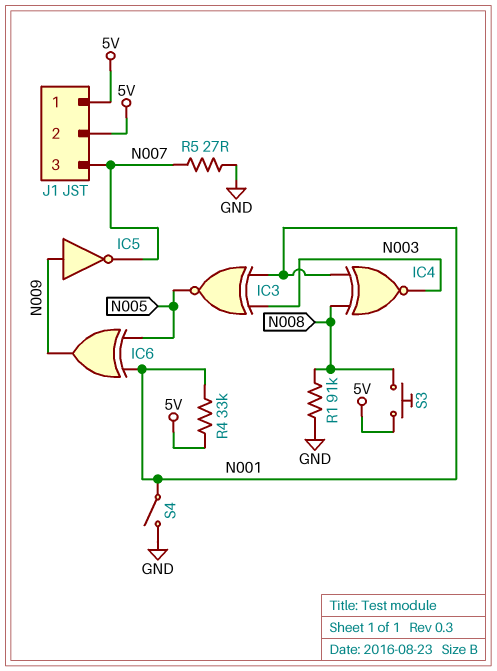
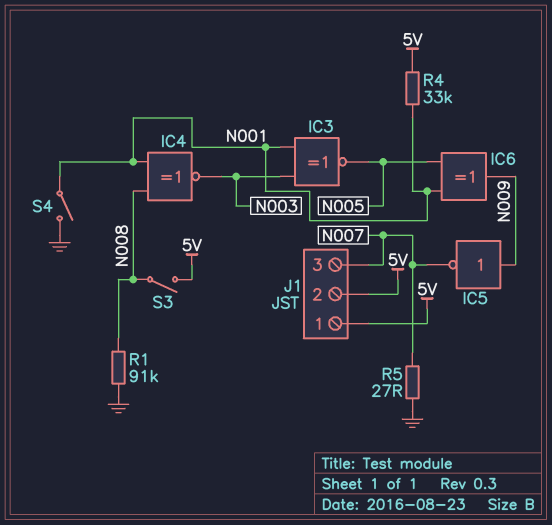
S3: button (5V, N008) -> switch (5V, N008)

